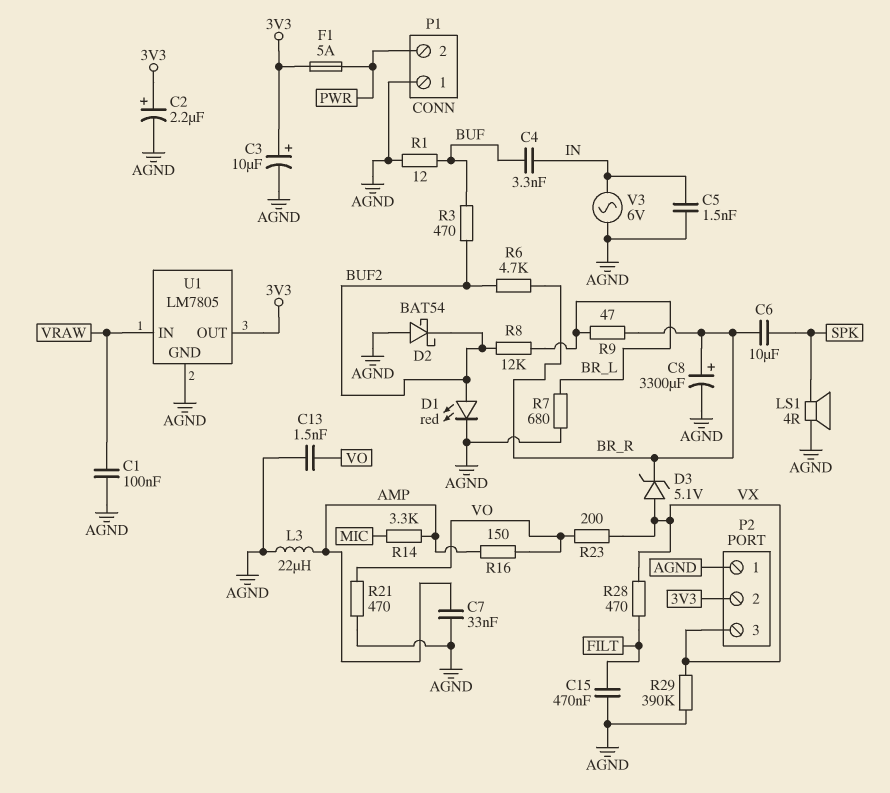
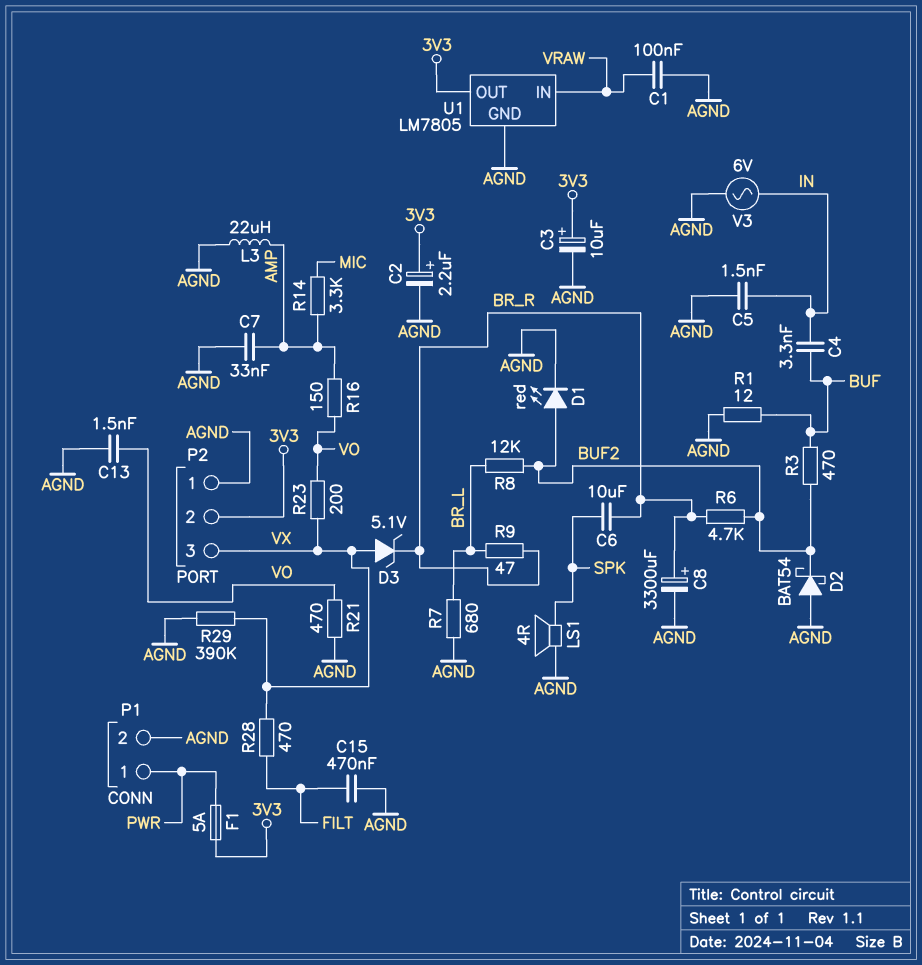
P1 pin 1: AGND -> PWR
P1 pin 2: PWR -> AGND

